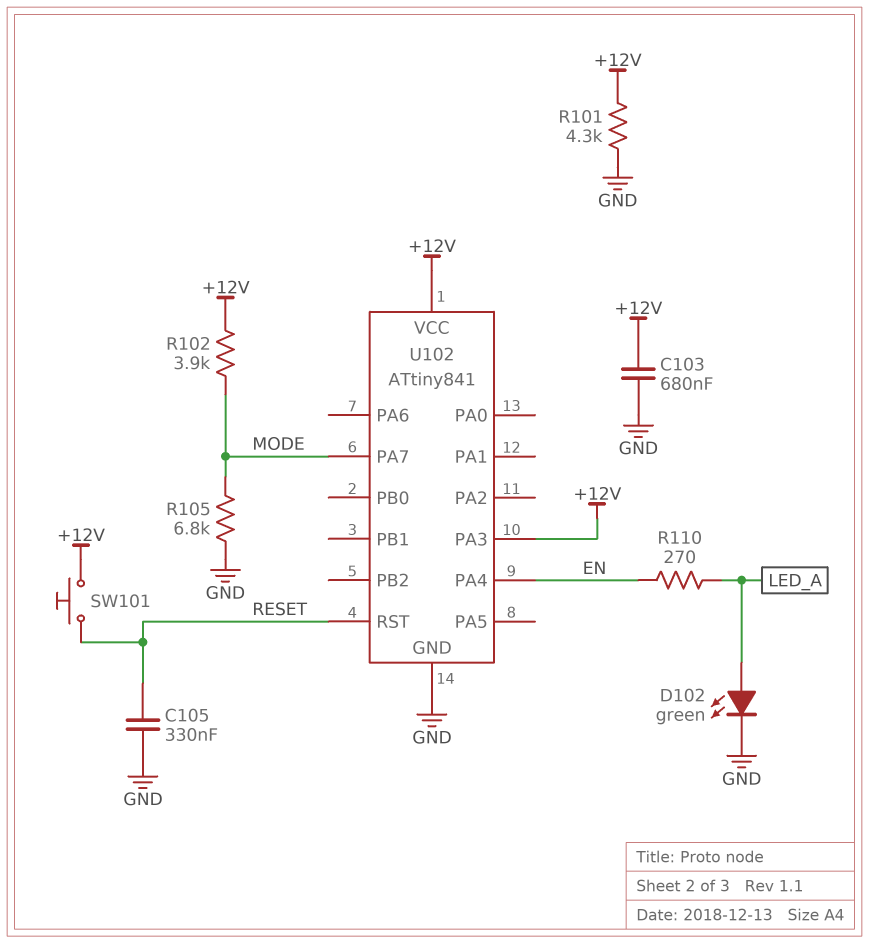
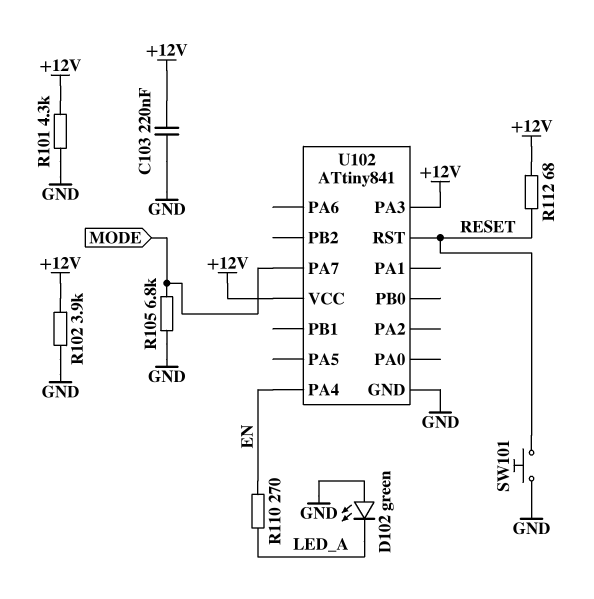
C103: 680nF (+12V, GND) -> 220nF (+12V, GND)
C105: 330nF (GND, RESET) -> none
D102: LED green (A LED_A, K GND) -> LED green (A GND, K LED_A)
R102: 3.9k (+12V, MODE) -> 3.9k (+12V, GND)
R112: none -> 68 (+12V, RESET)
SW101: button (+12V, RESET) -> button (GND, RESET)

